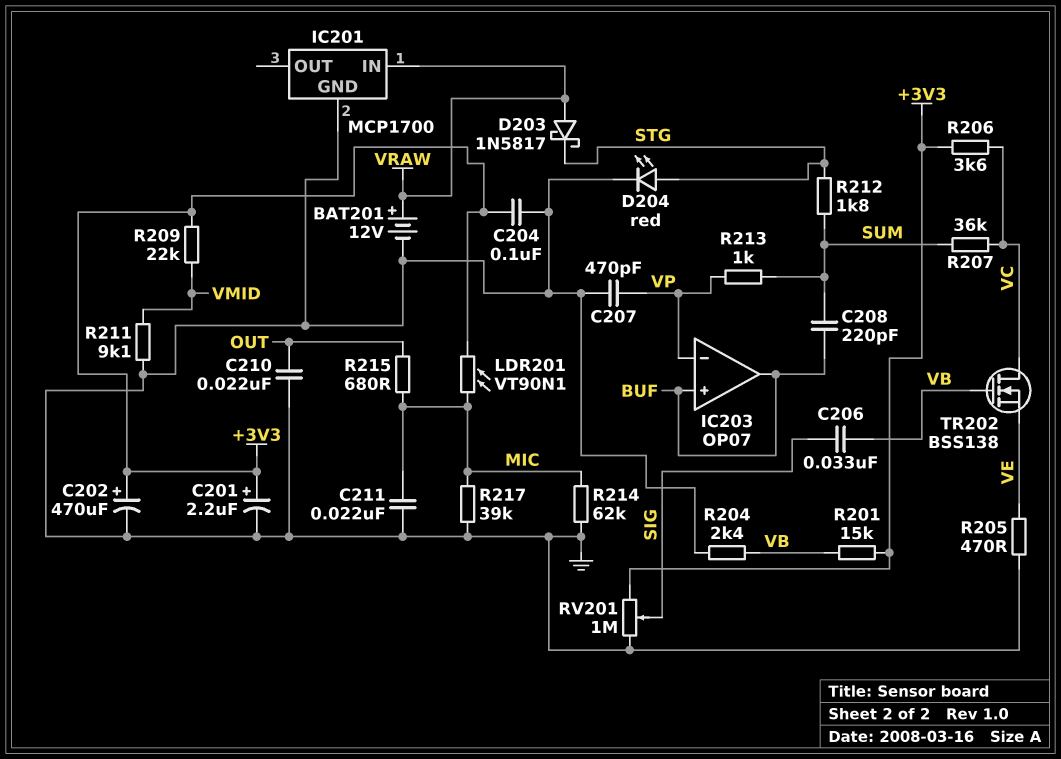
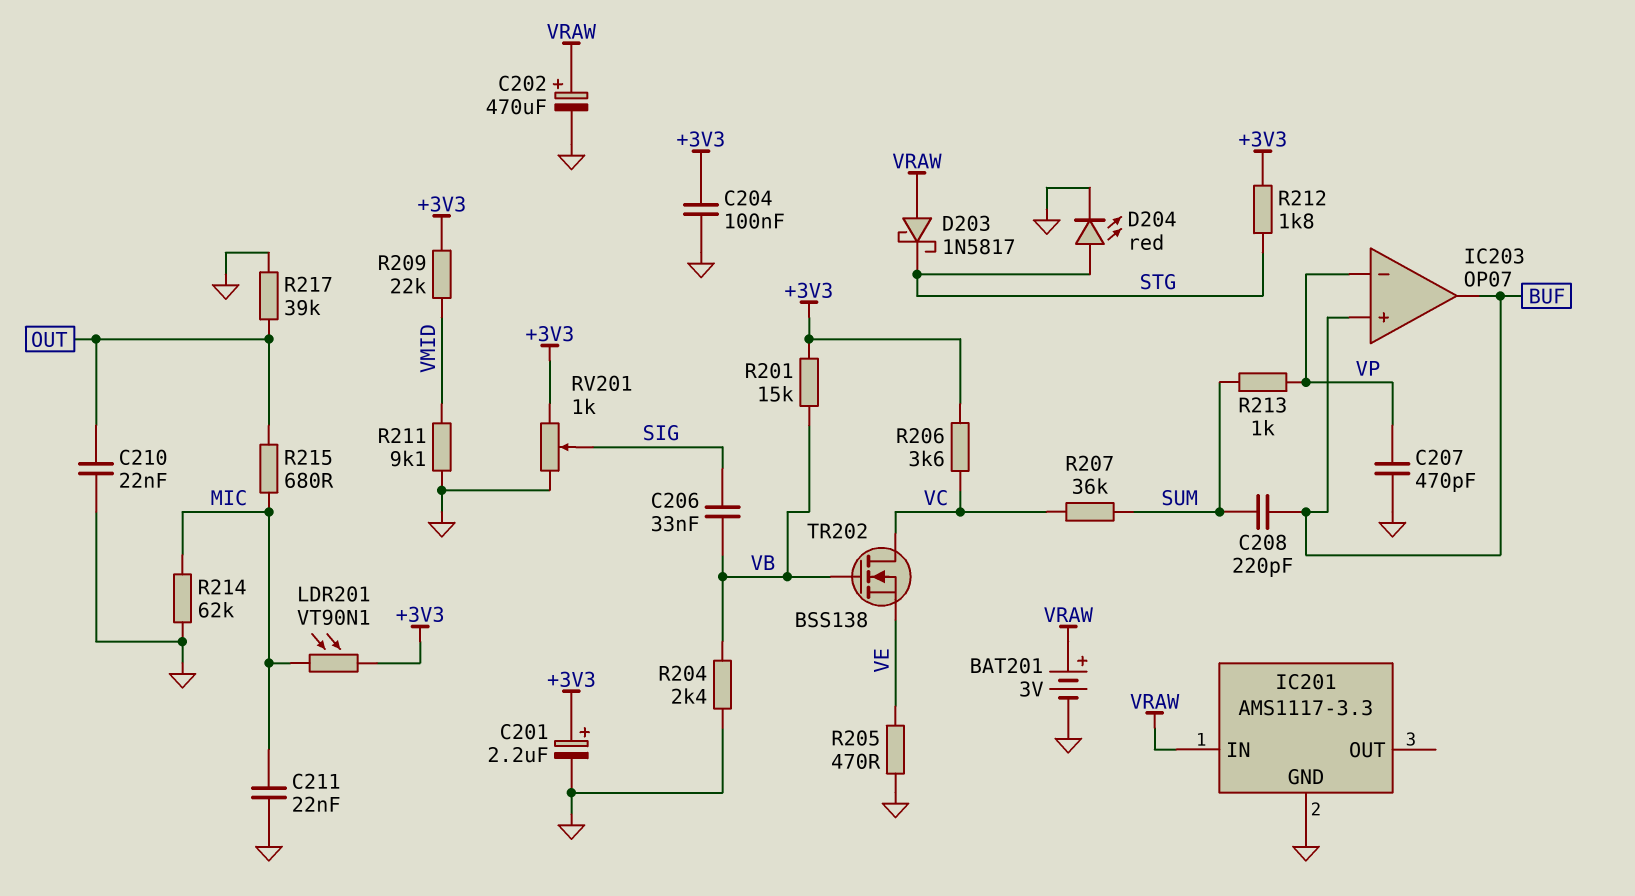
BAT201: 12V (plus VRAW, minus GND) -> 3V (plus VRAW, minus GND)
C202: 470uF (plus +3V3, minus GND) -> 470uF (plus VRAW, minus GND)
IC201: MCP1700 -> AMS1117-3.3
R212: 1.8k (STG, SUM) -> 1.8k (+3V3, STG)
R217: 39k (GND, MIC) -> 39k (GND, OUT)
RV201: 1M (+3V3, GND, wiper SIG) -> 1k (+3V3, GND, wiper SIG)

